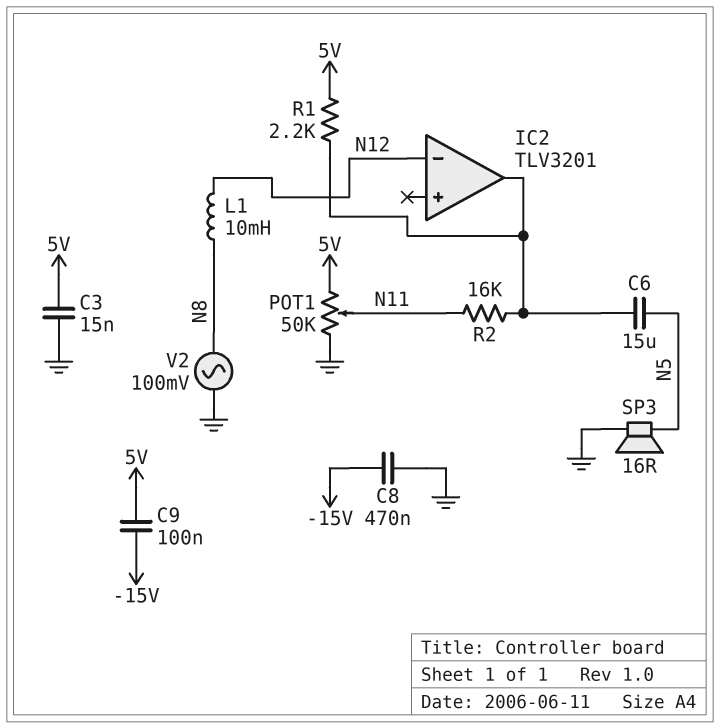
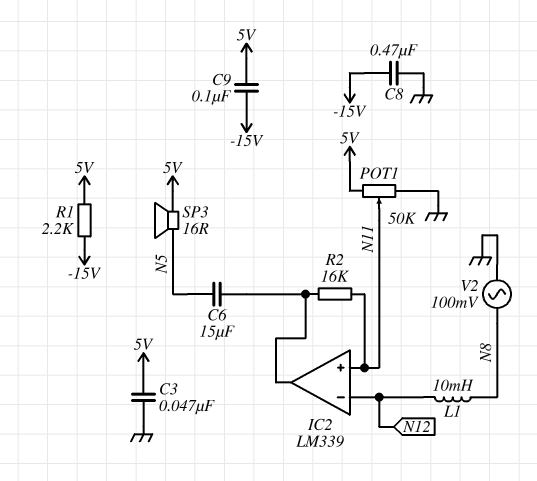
C3: 15nF (5V, GND) -> 47nF (5V, GND)
IC2: TLV3201 -> LM339
IC2 pin in+: none -> N11
R1: 2.2k (5V, IC2/out) -> 2.2k (-15V, 5V)
SP3: speaker 16R (GND, N5) -> speaker 16R (5V, N5)

